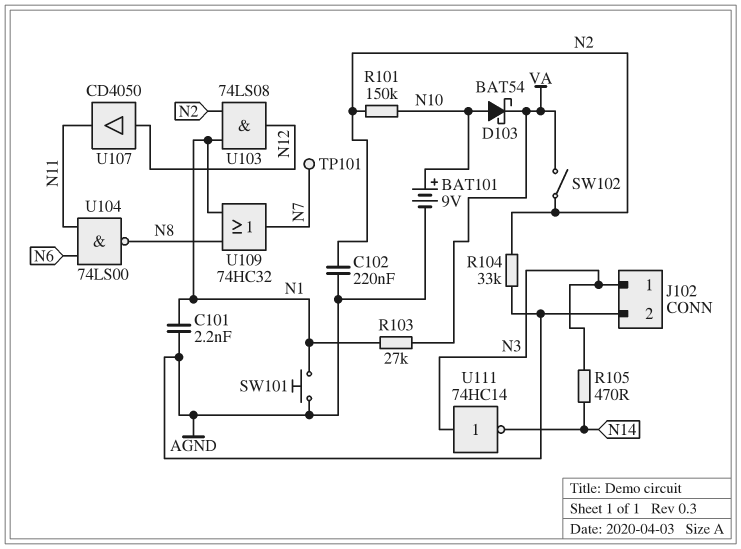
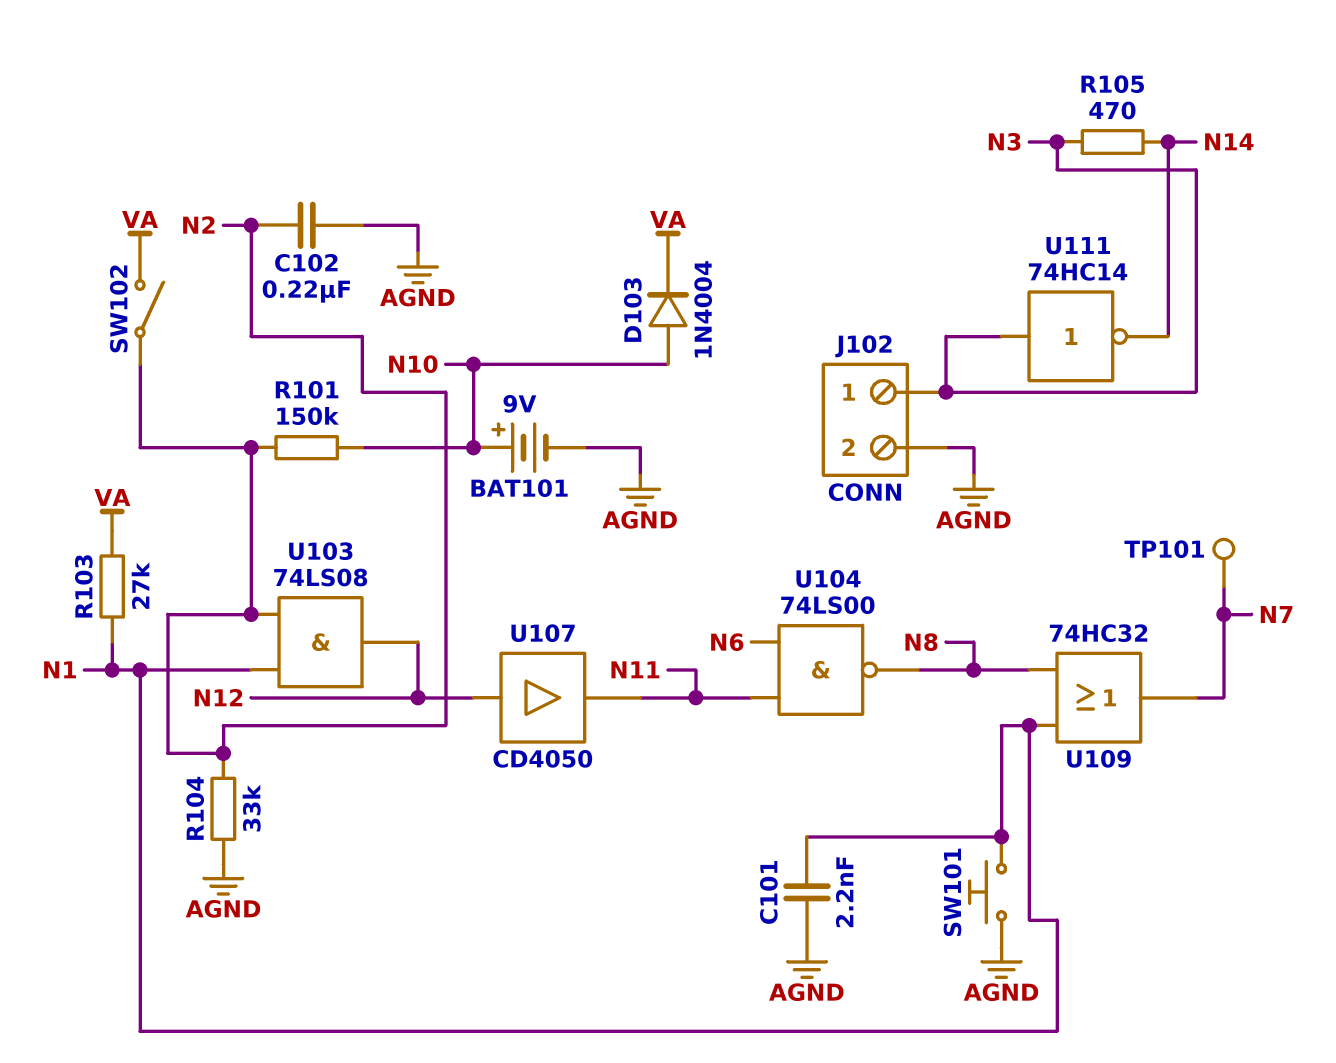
D103: schottky BAT54 (A N10, K VA) -> diode 1N4004 (A N10, K VA)

